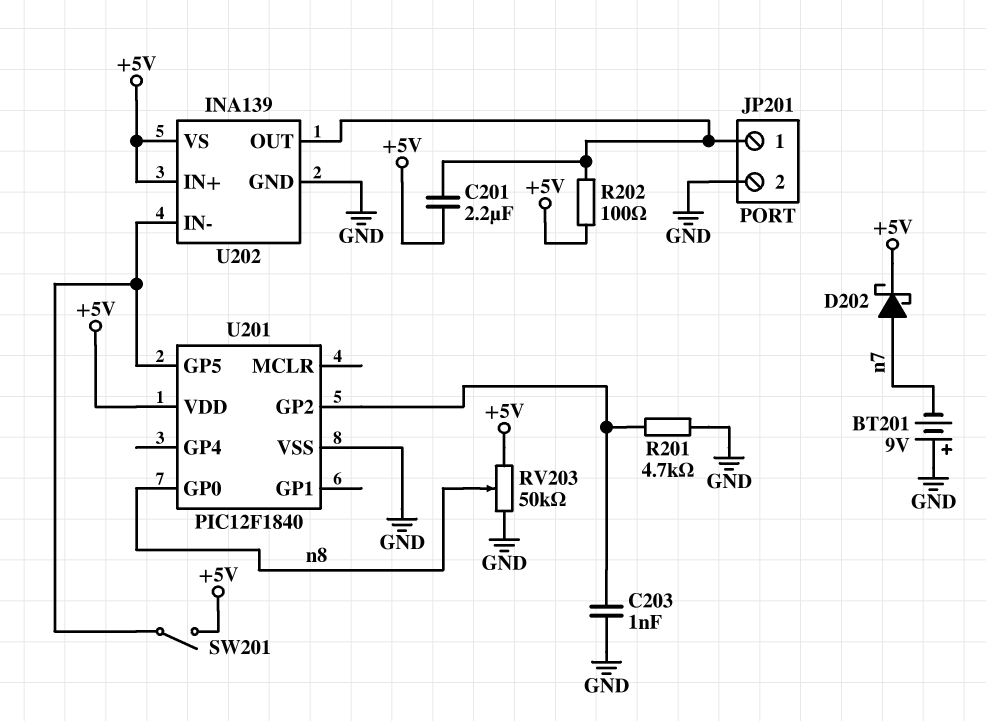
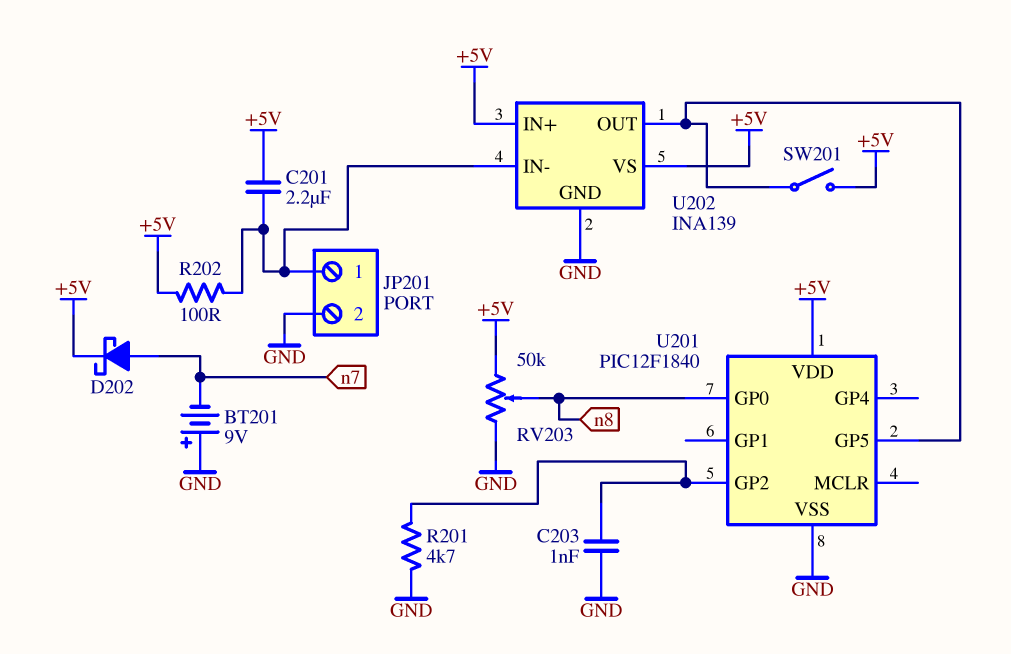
U202 pin IN-: U201/GP5 -> JP201/1
U202 pin OUT: JP201/1 -> U201/GP5

